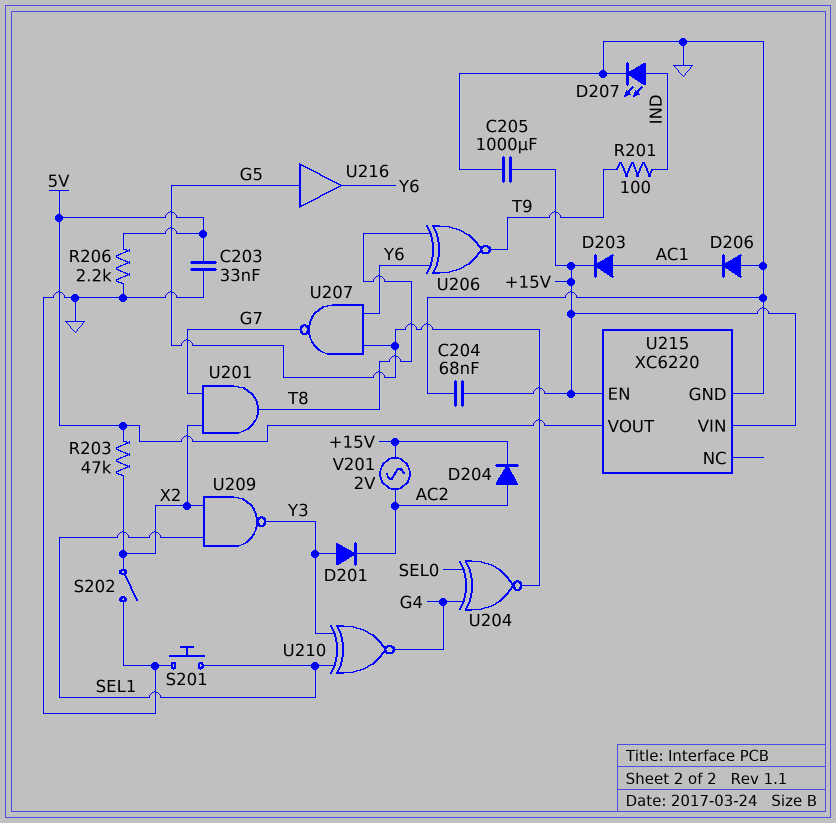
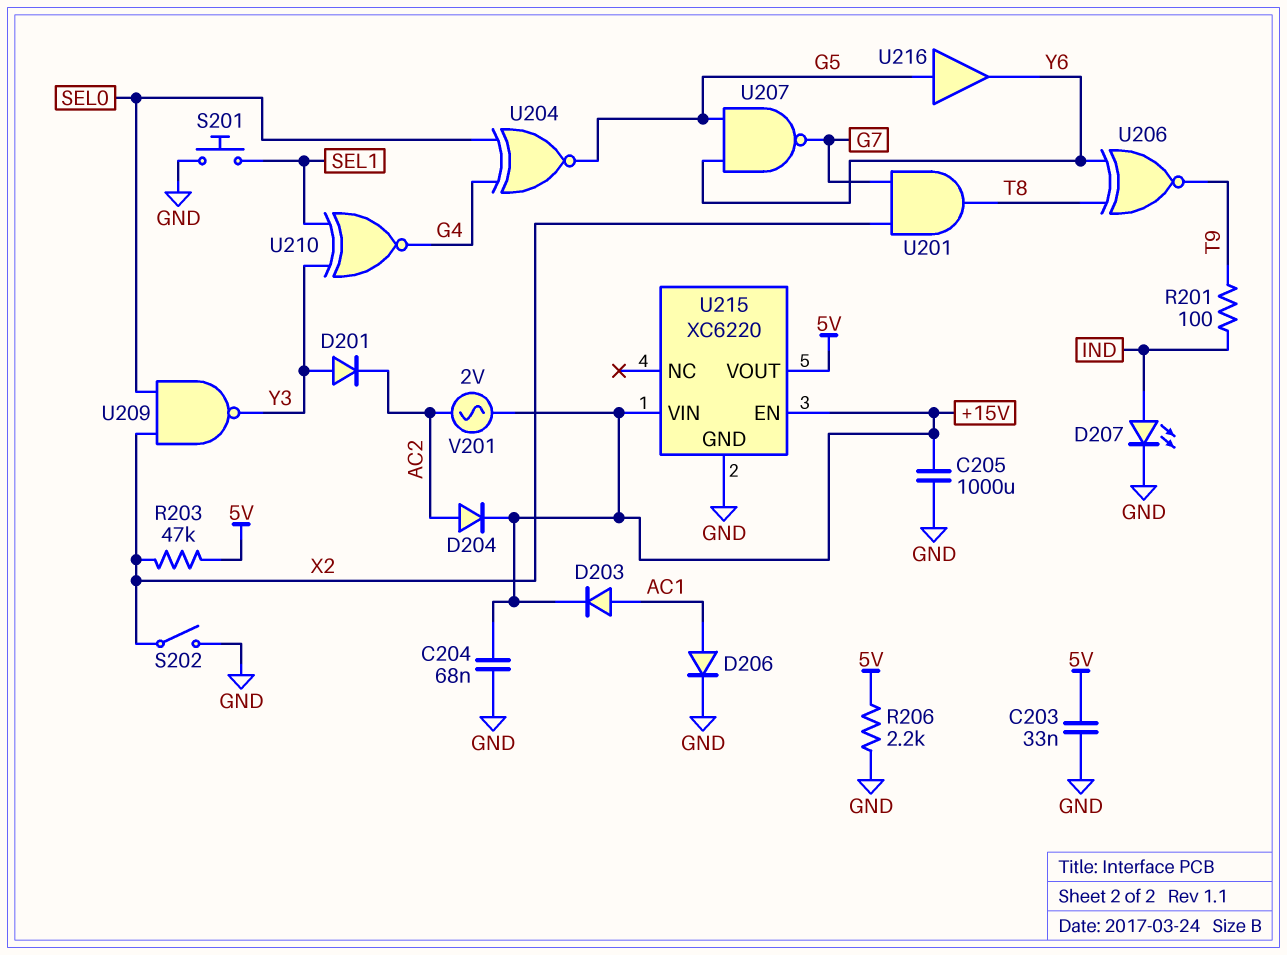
D206: diode (A GND, K AC1) -> diode (A AC1, K GND)
U209: NAND (in SEL1, in X2, out Y3) -> NAND (in SEL0, in X2, out Y3)

